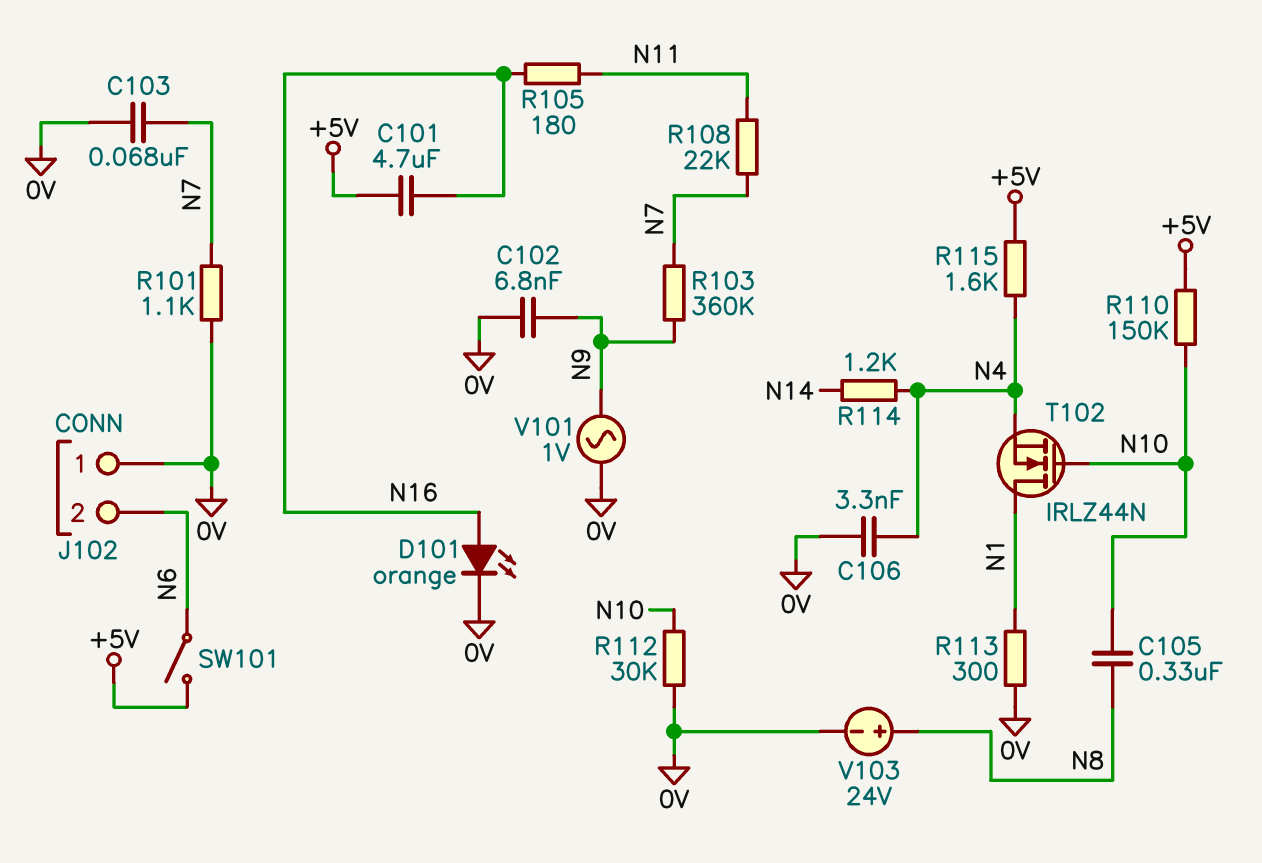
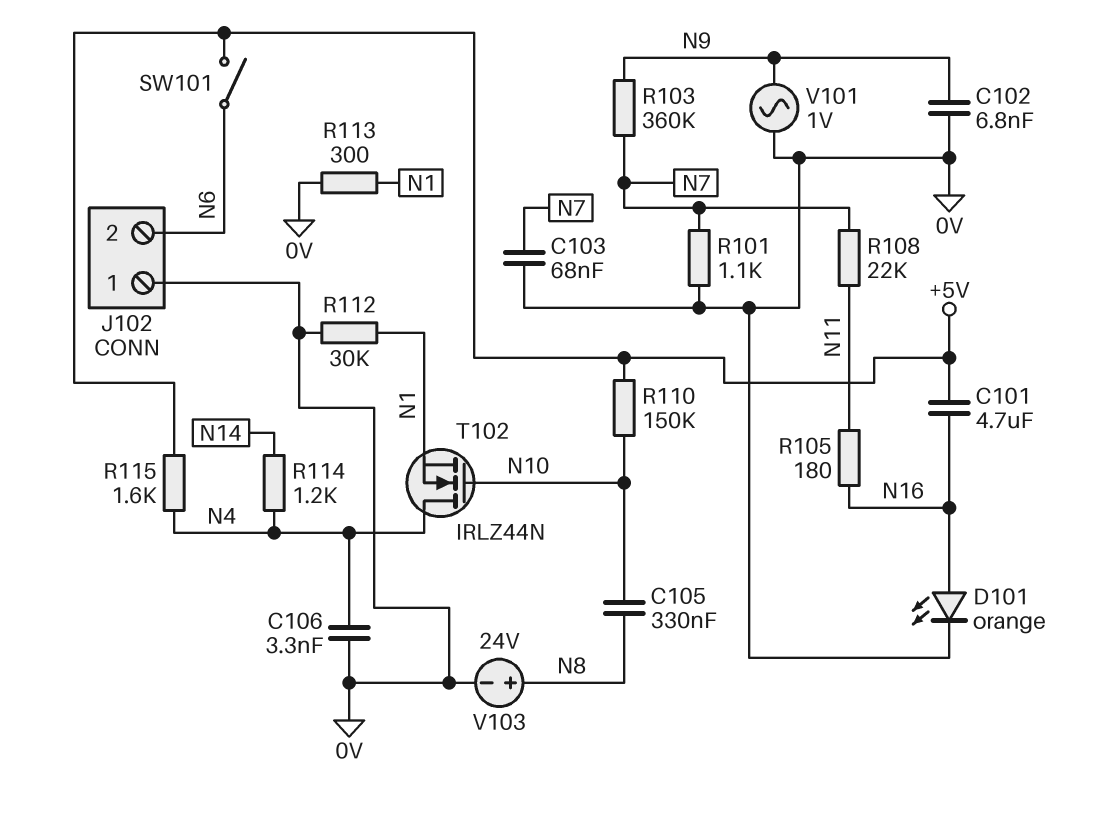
R112: 30k (0V, N10) -> 30k (0V, N1)
T102: NMOS IRLZ44N (G N10, D N1, S N4) -> NMOS IRLZ44N (G N10, D N4, S N1)

